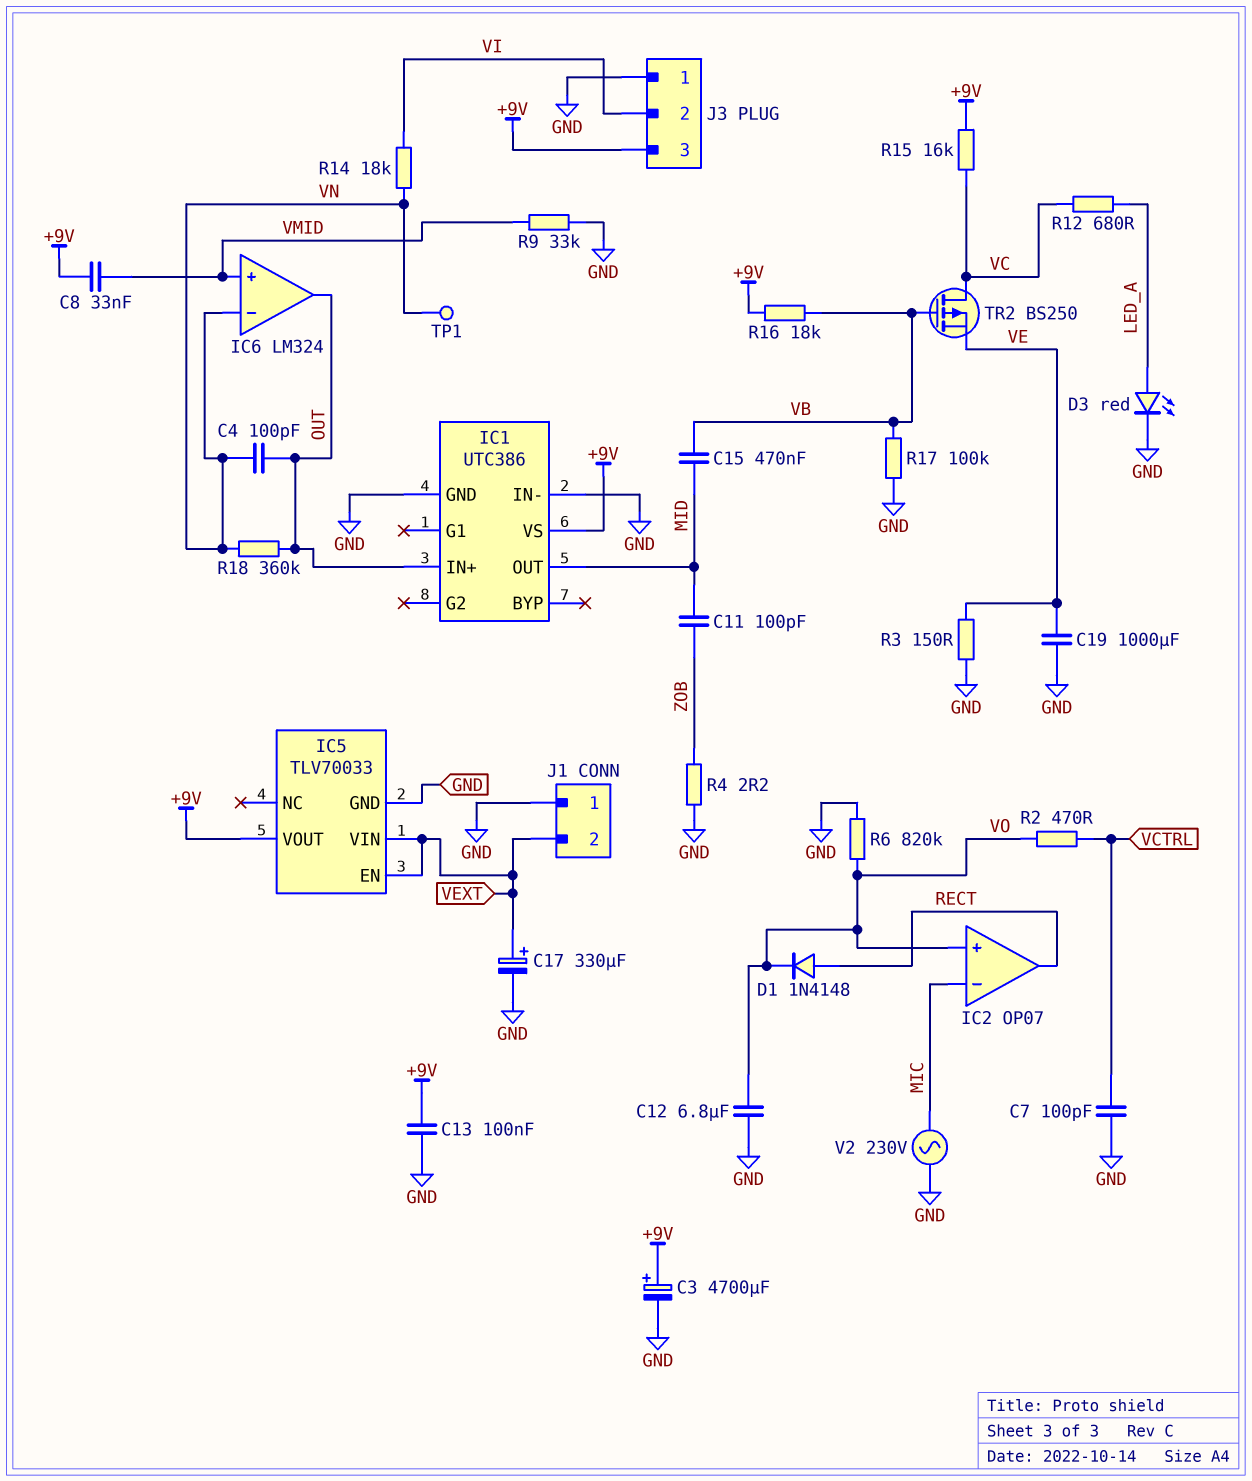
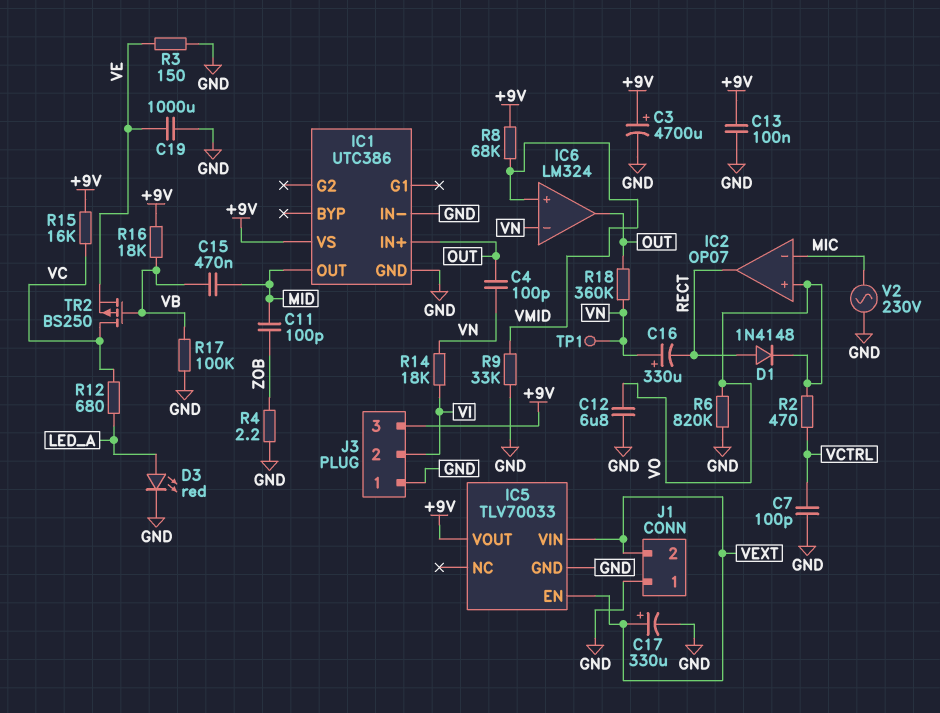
C8: 33nF (+9V, VMID) -> none
C16: none -> 330uF (plus VN, minus RECT)
R8: none -> 68k (+9V, VMID)

